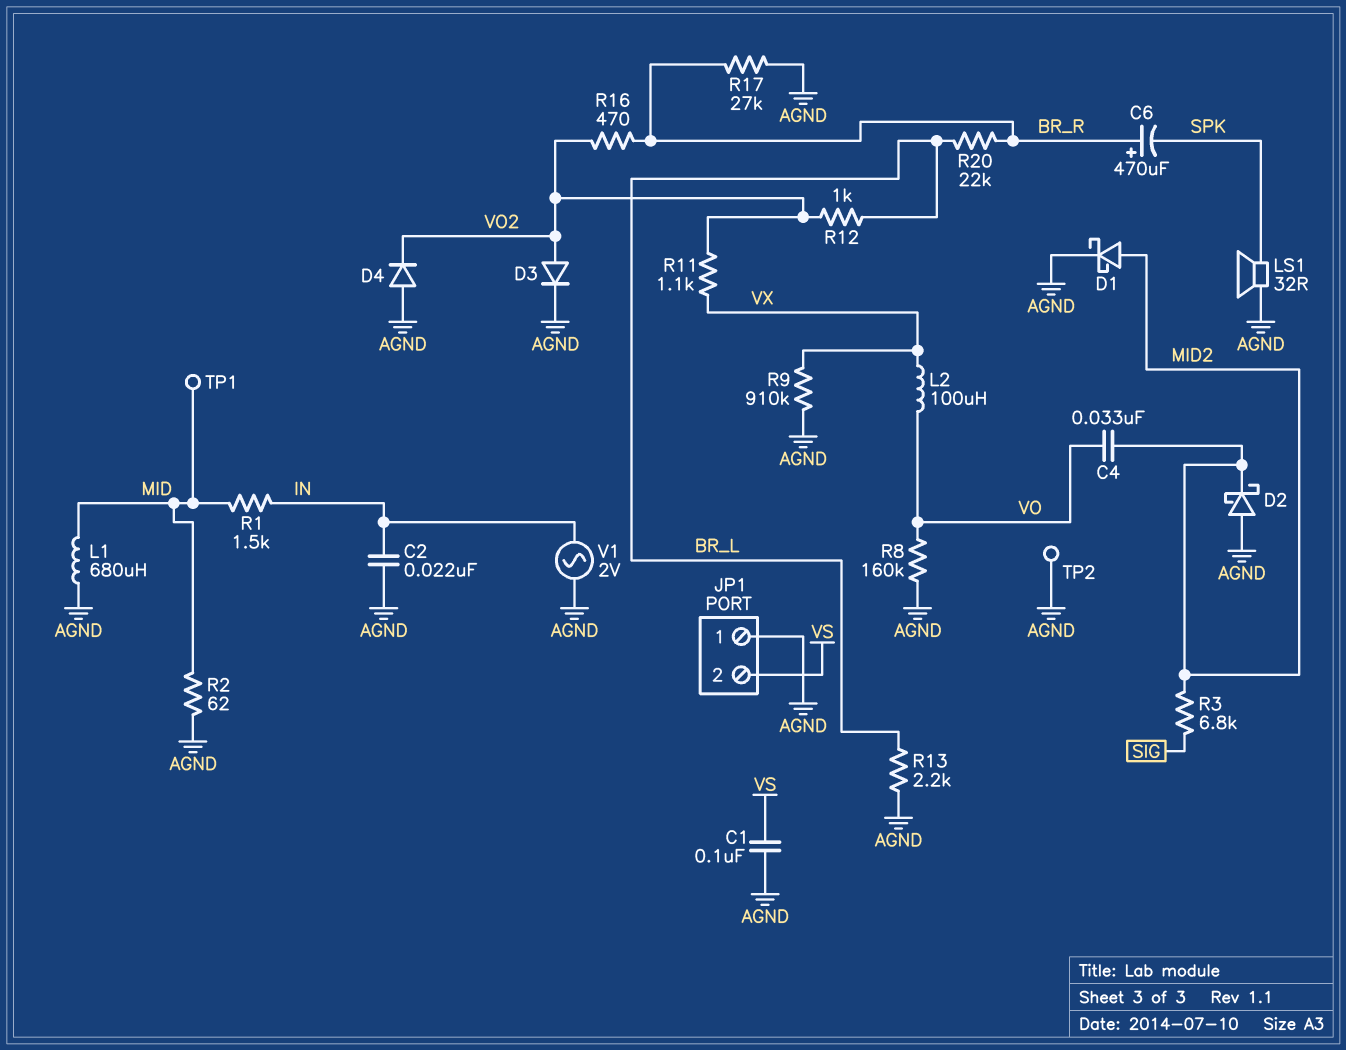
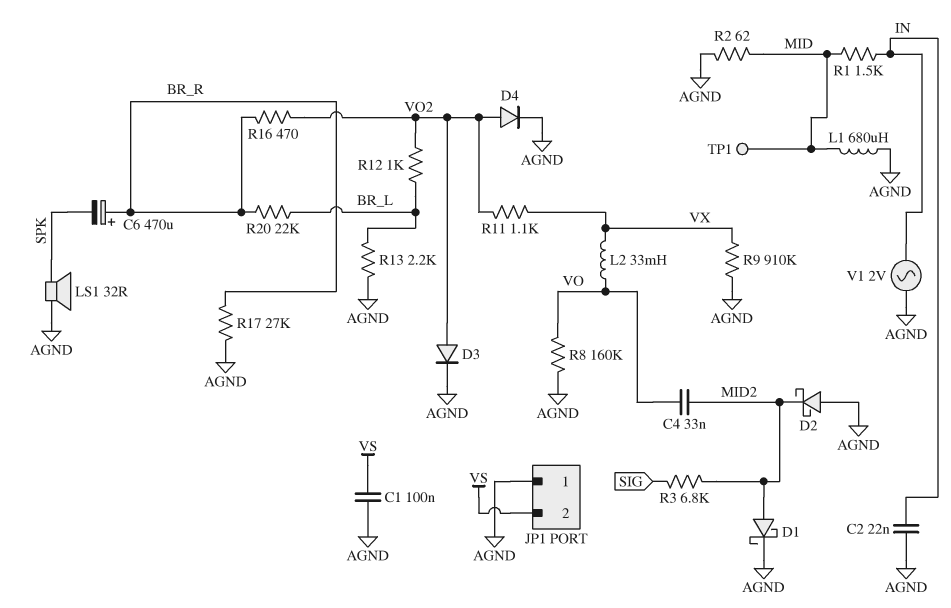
D4: diode (A AGND, K VO2) -> diode (A VO2, K AGND)
L2: 100uH (VO, VX) -> 33mH (VO, VX)
TP2: test point (AGND) -> none

